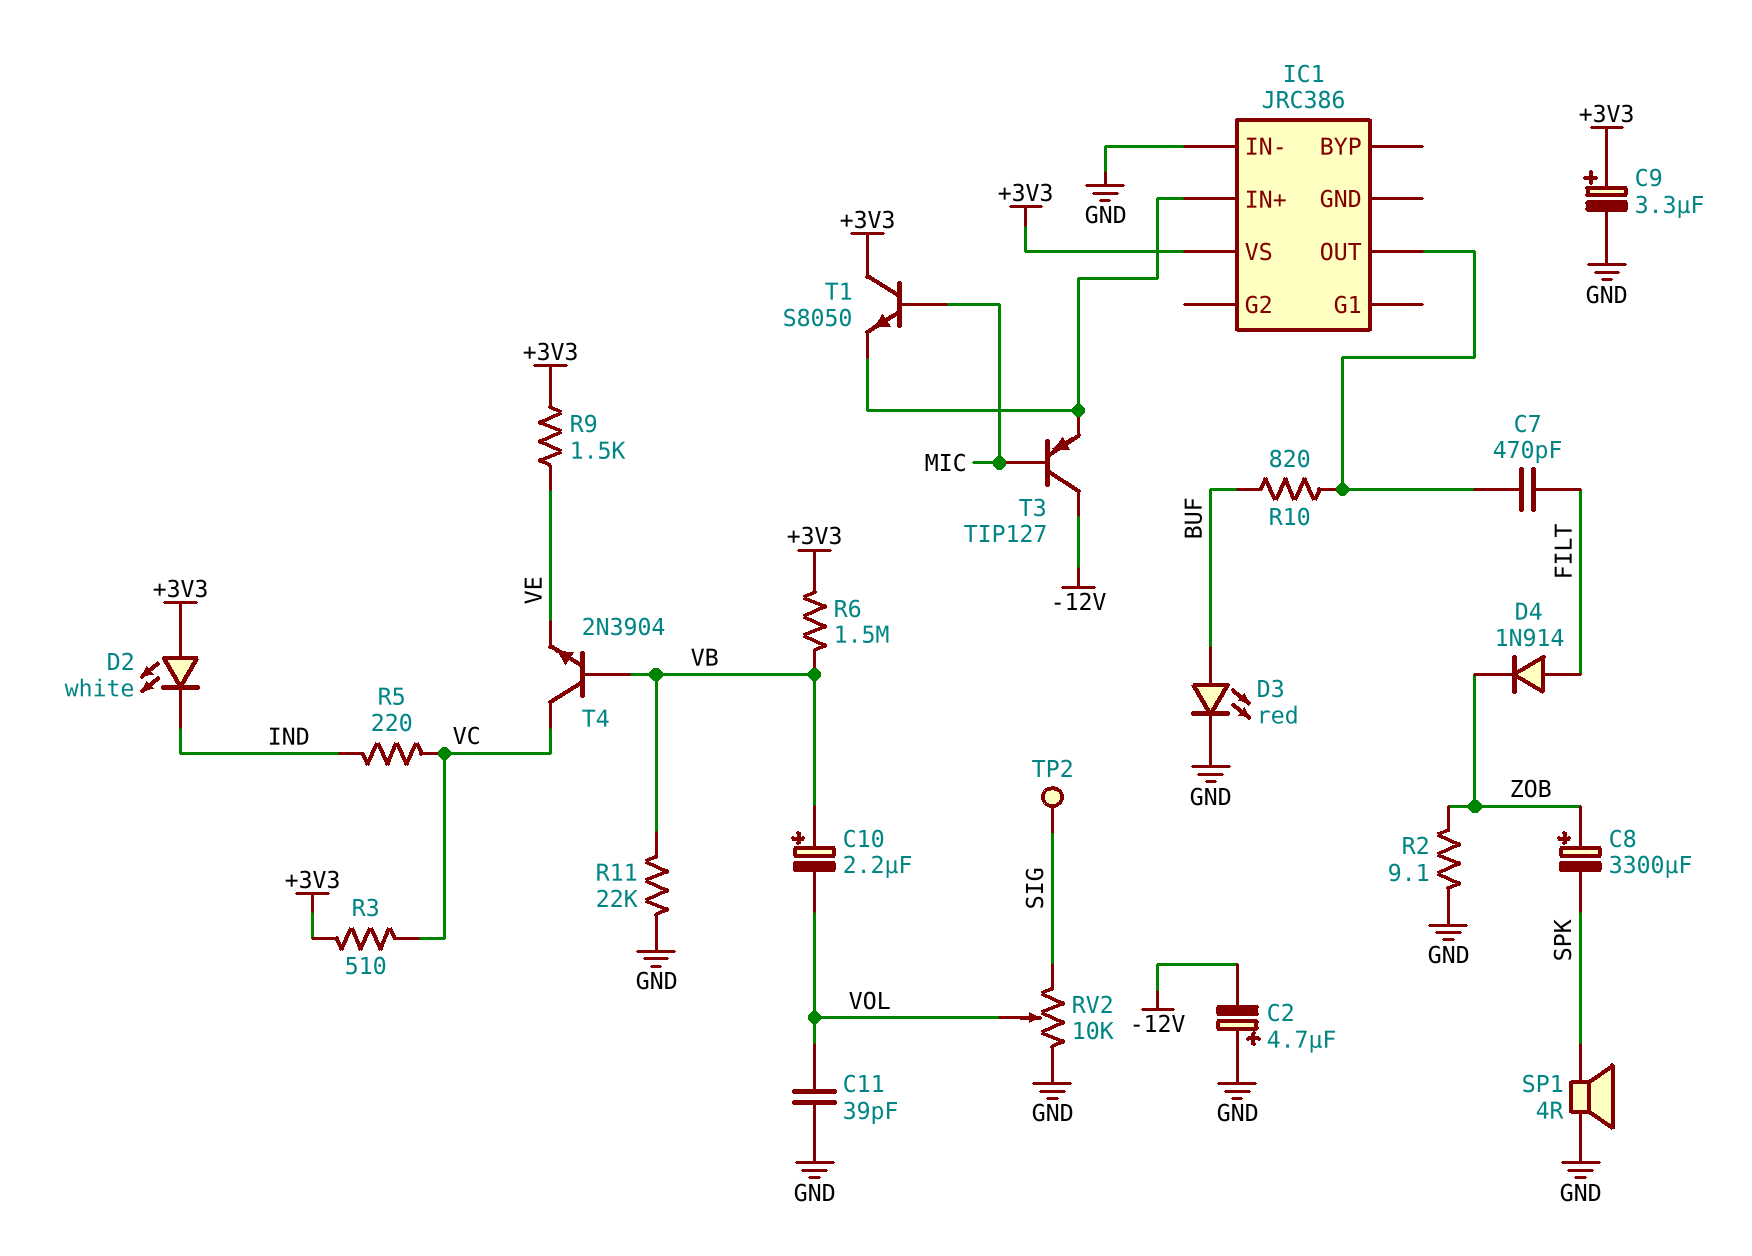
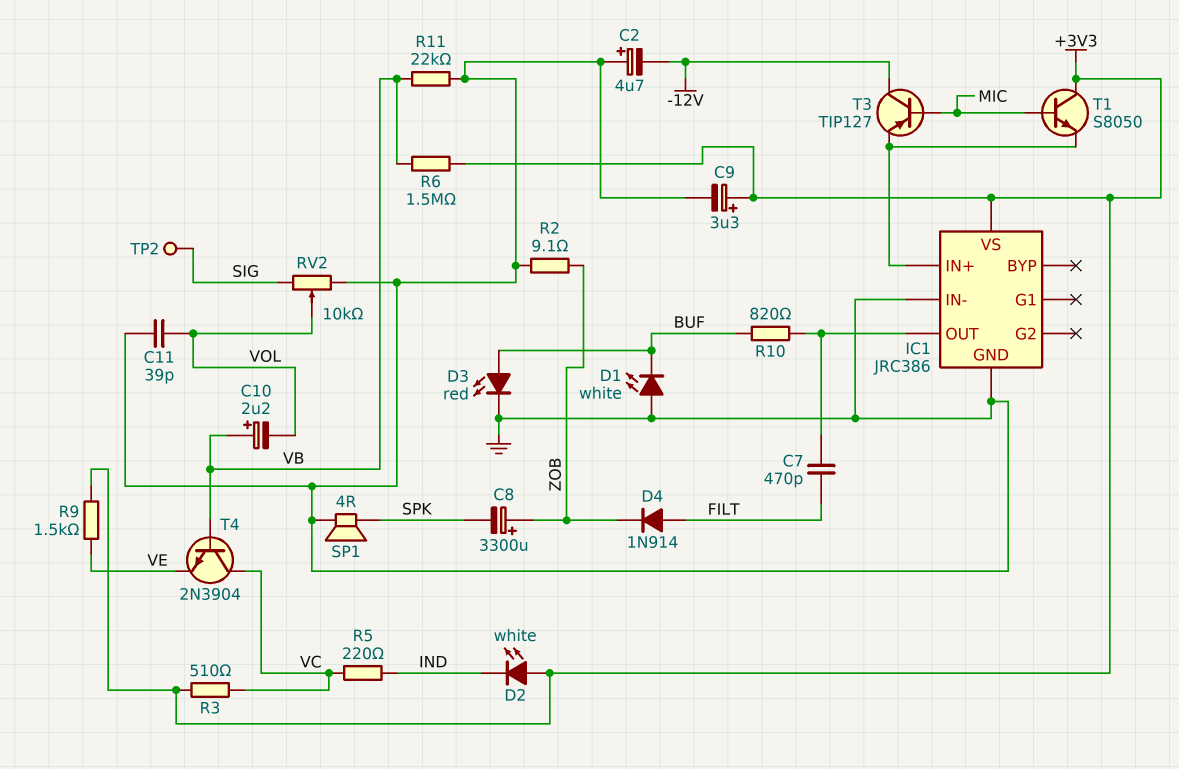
D1: none -> LED white (A GND, K BUF)
IC1 pin GND: none -> GND

